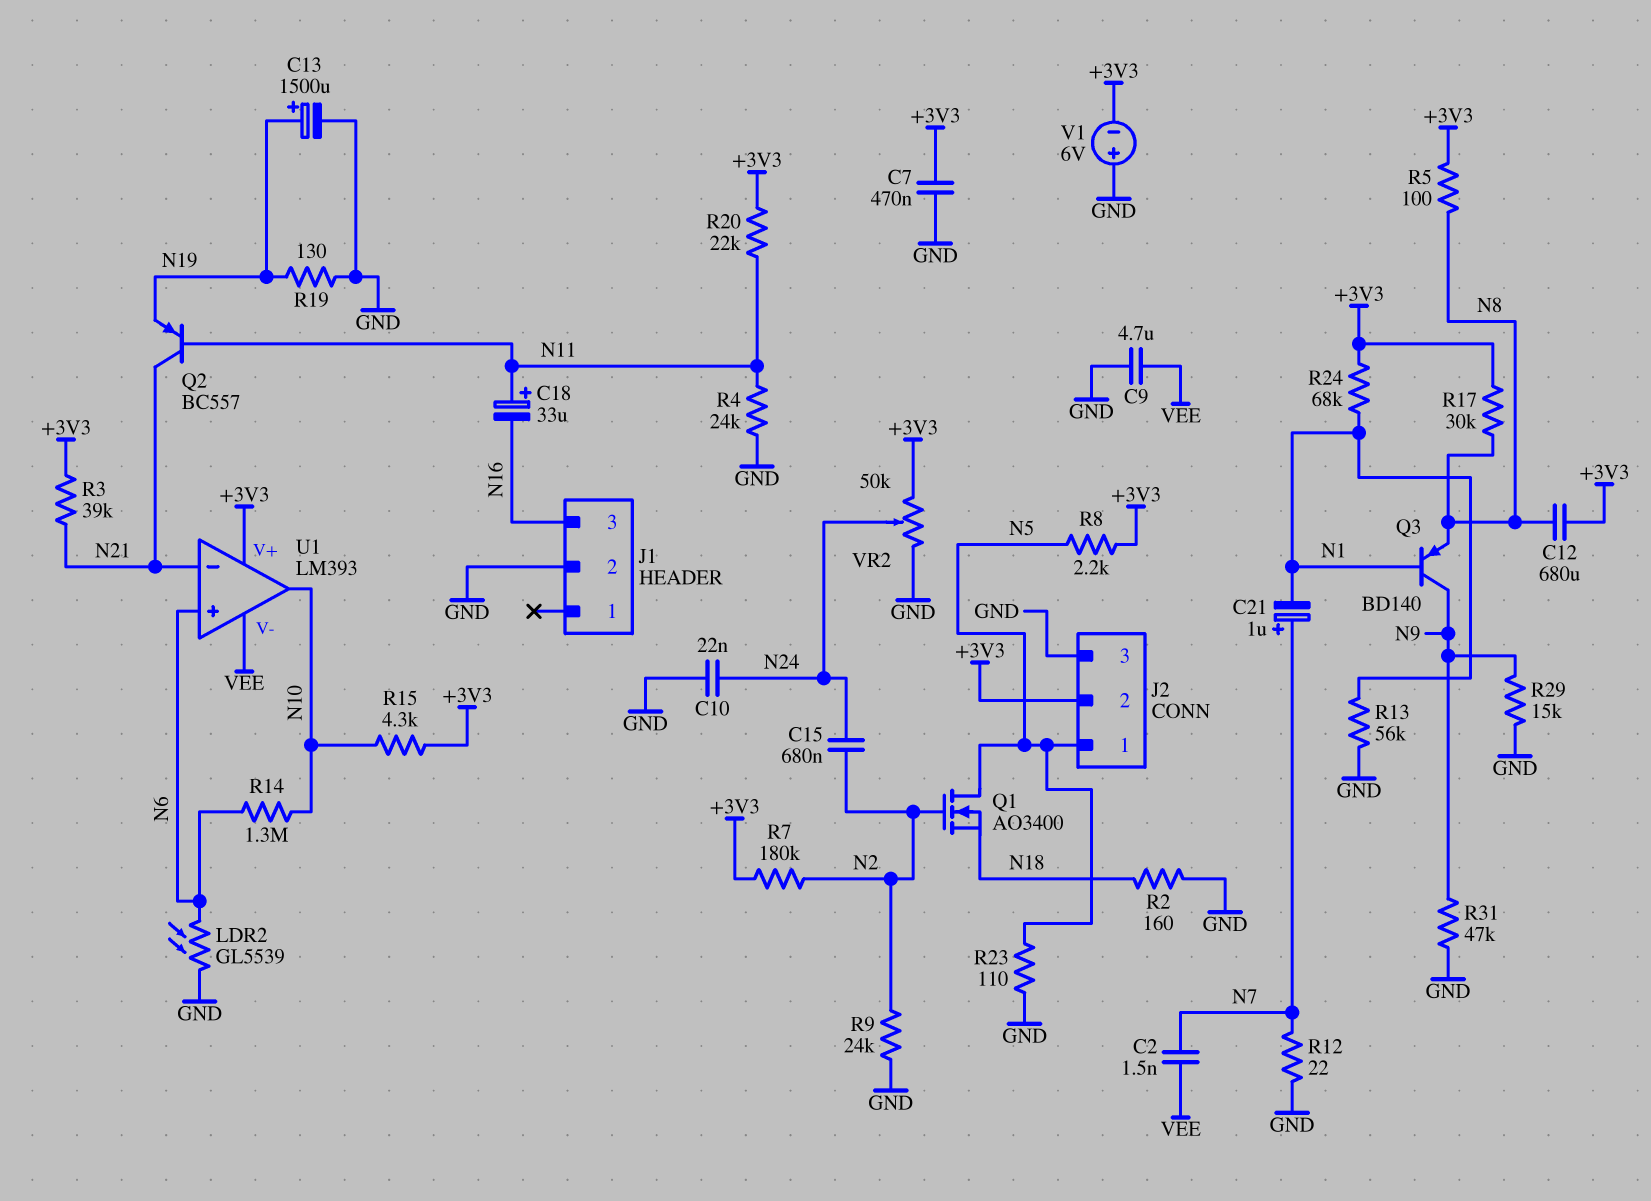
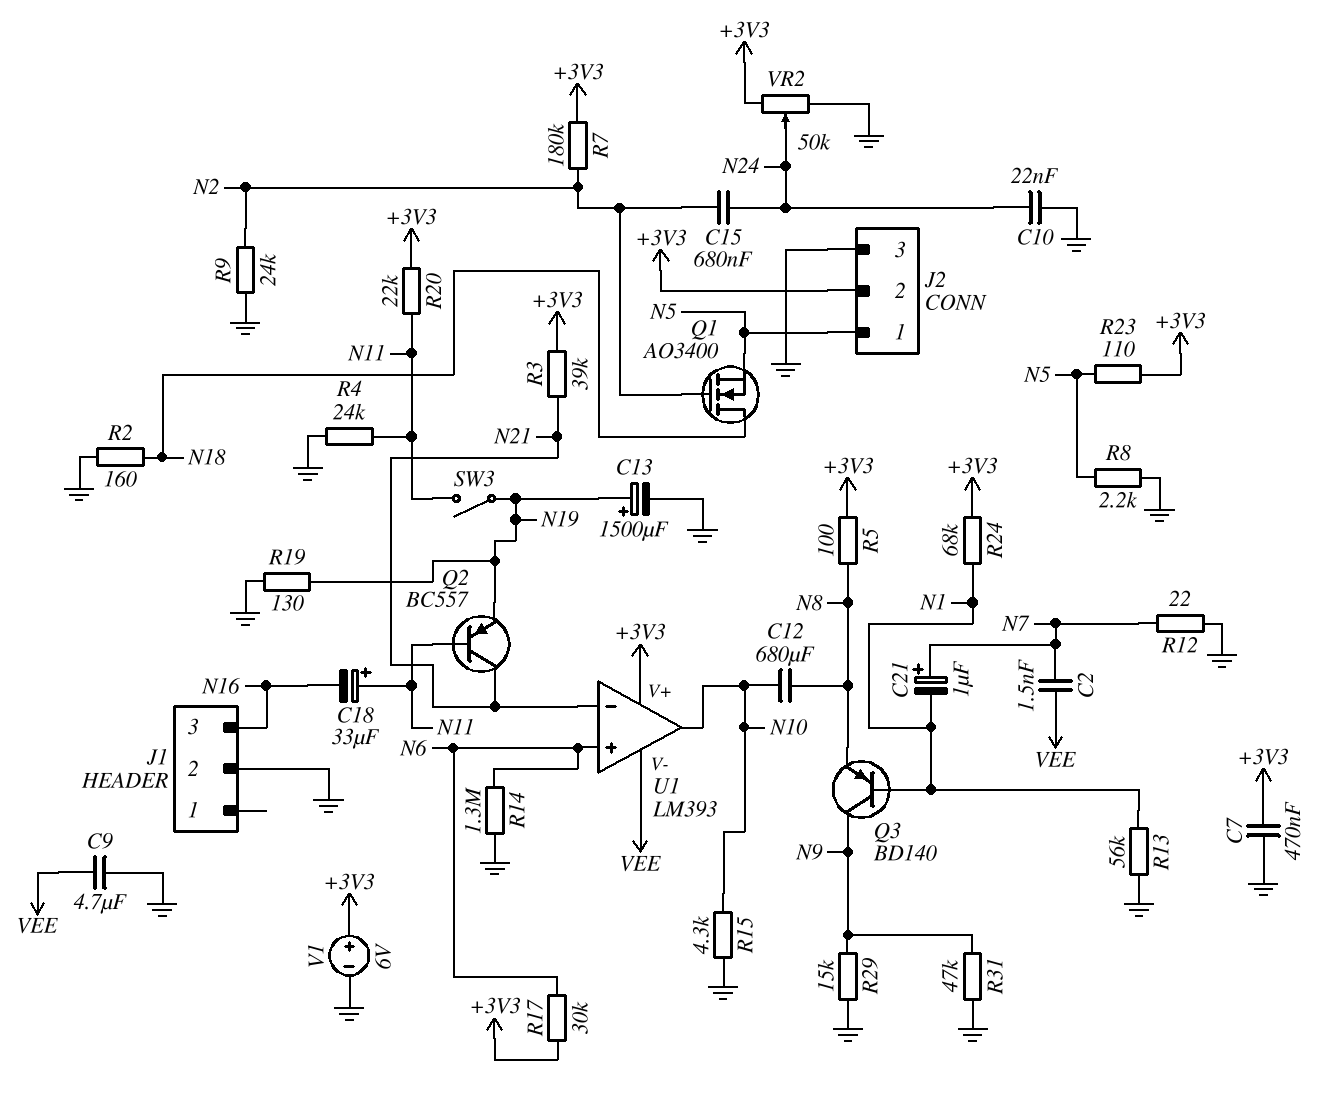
C12: 680uF (+3V3, N8) -> 680uF (N8, N10)
LDR2: GL5539 (GND, N6) -> none
Q1: NMOS AO3400 (G N2, D N5, S N18) -> NMOS AO3400 (G N2, D N18, S N5)
R8: 2.2k (+3V3, N5) -> 2.2k (GND, N5)
R14: 1.3M (N6, N10) -> 1.3M (GND, N6)
R15: 4.3k (+3V3, N10) -> 4.3k (GND, N10)
R17: 30k (+3V3, N8) -> 30k (+3V3, N6)
R23: 110 (GND, N5) -> 110 (+3V3, N5)
SW3: none -> switch (N11, N19)
V1: 6V (plus GND, minus +3V3) -> 6V (plus +3V3, minus GND)

